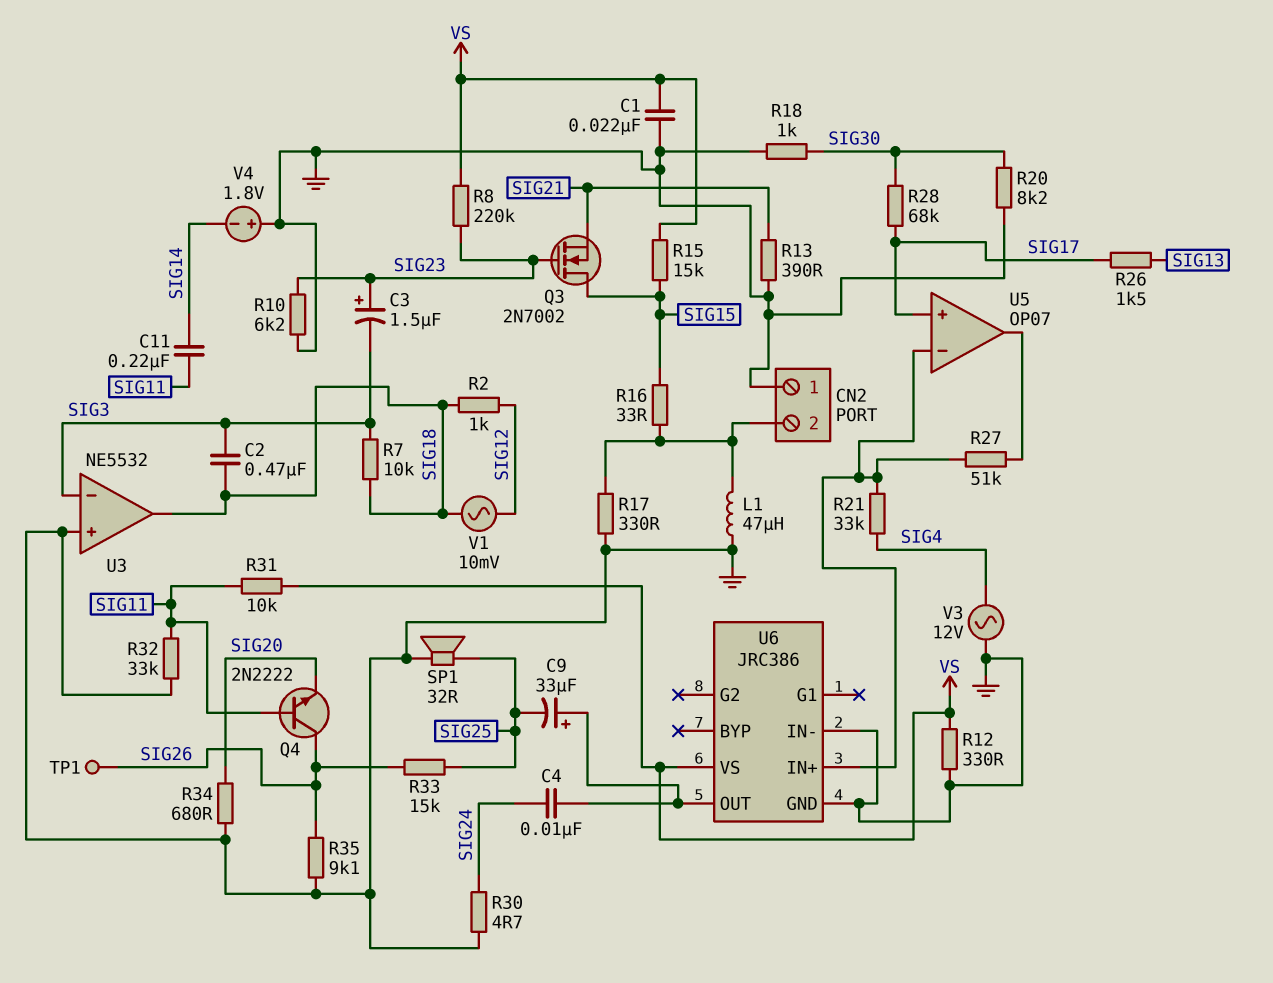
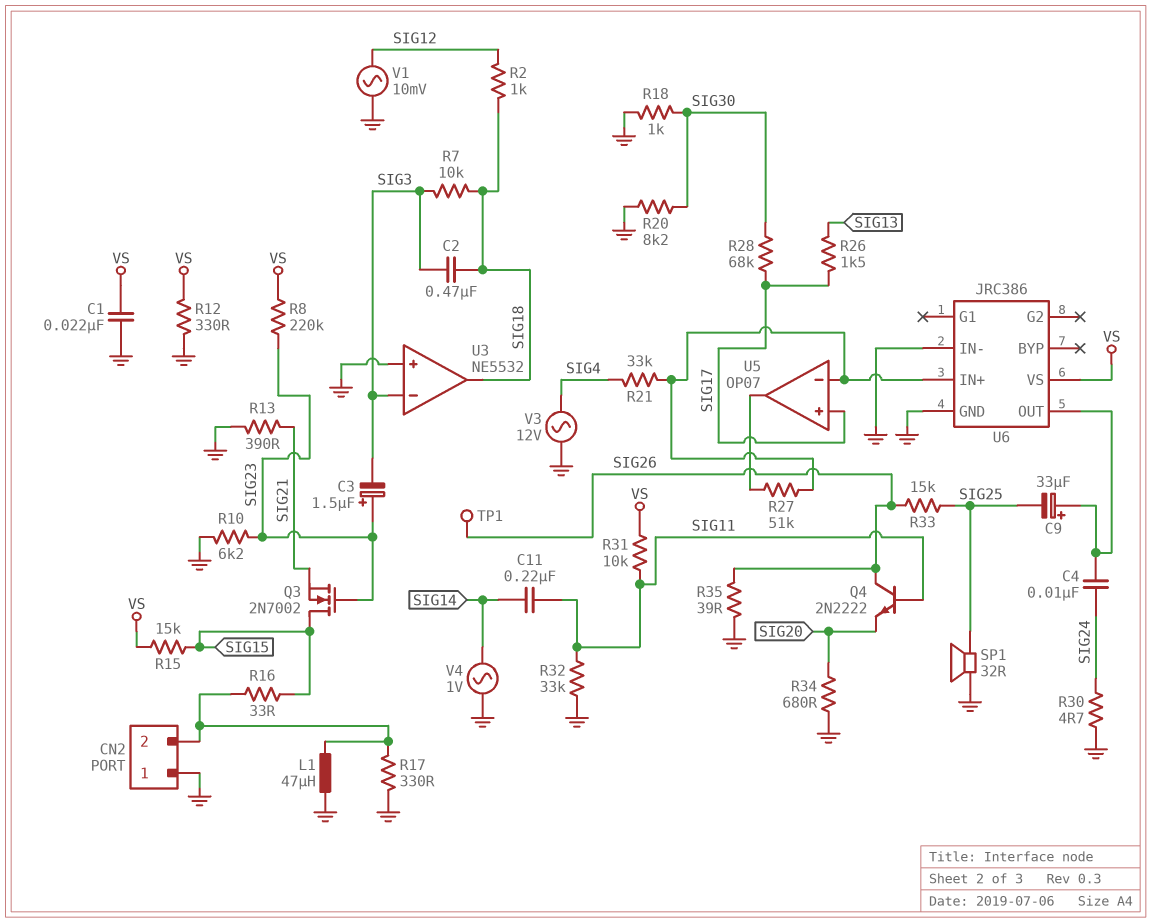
R35: 9.1k (GND, SIG26) -> 39 (GND, SIG26)
V1: AC 10mV (SIG12, SIG18) -> AC 10mV (GND, SIG12)
V4: 1.8V (plus GND, minus SIG14) -> AC 1V (GND, SIG14)

